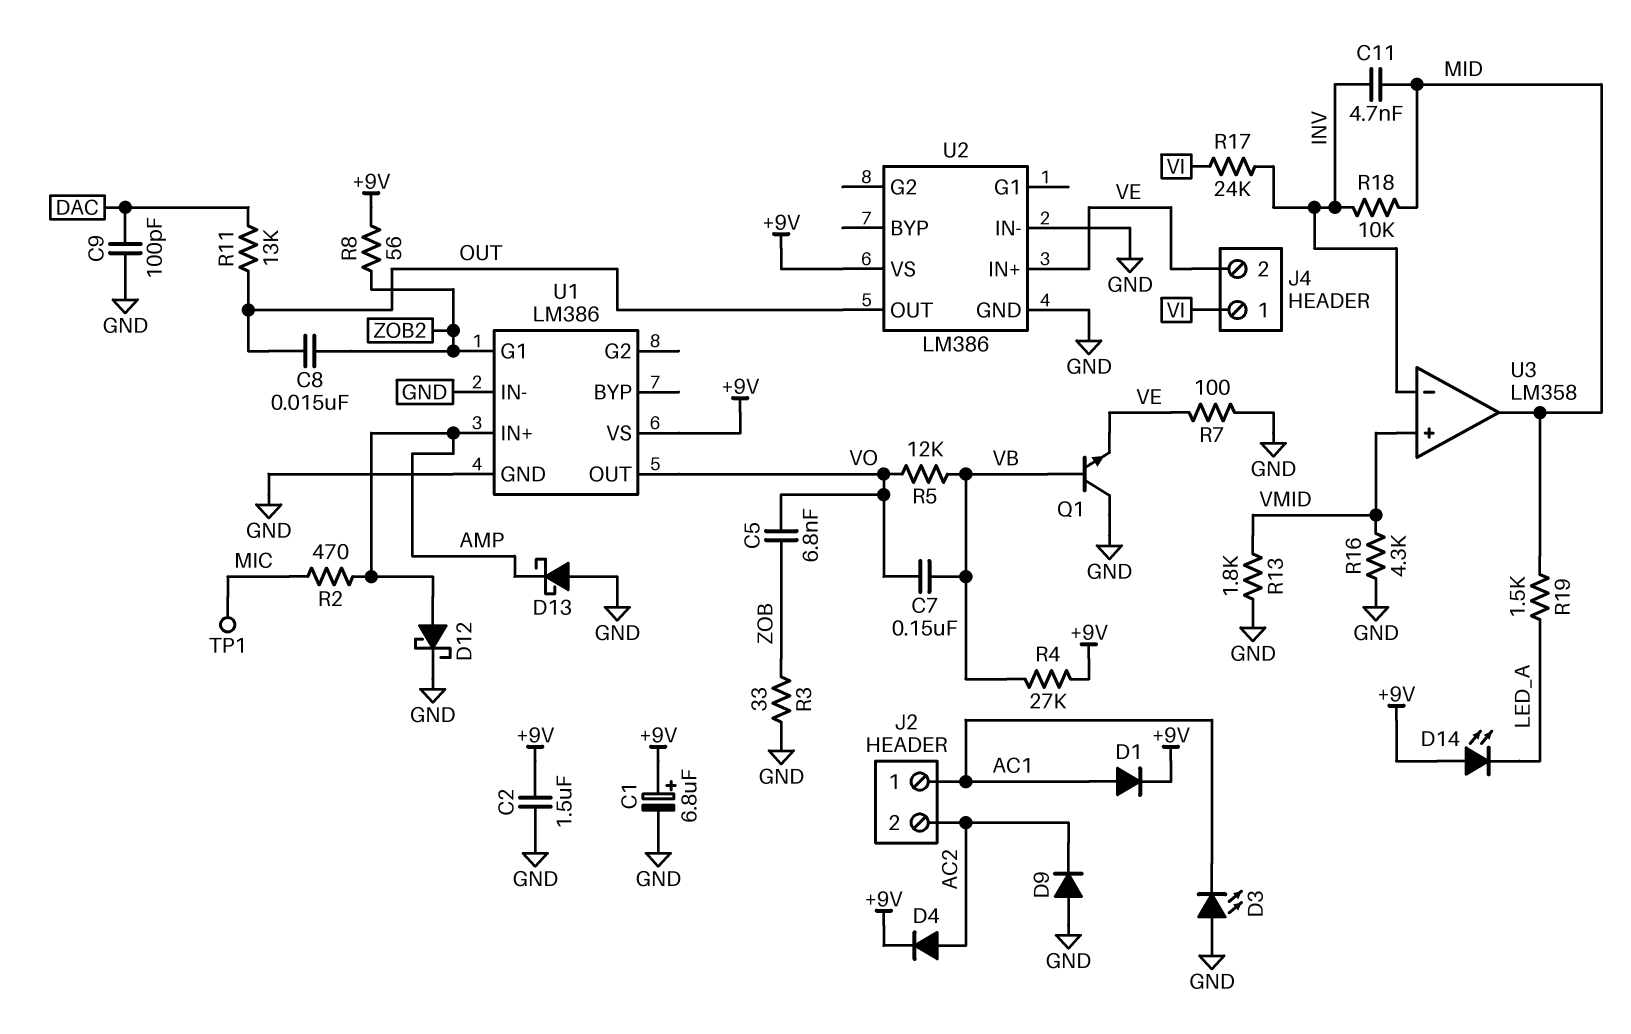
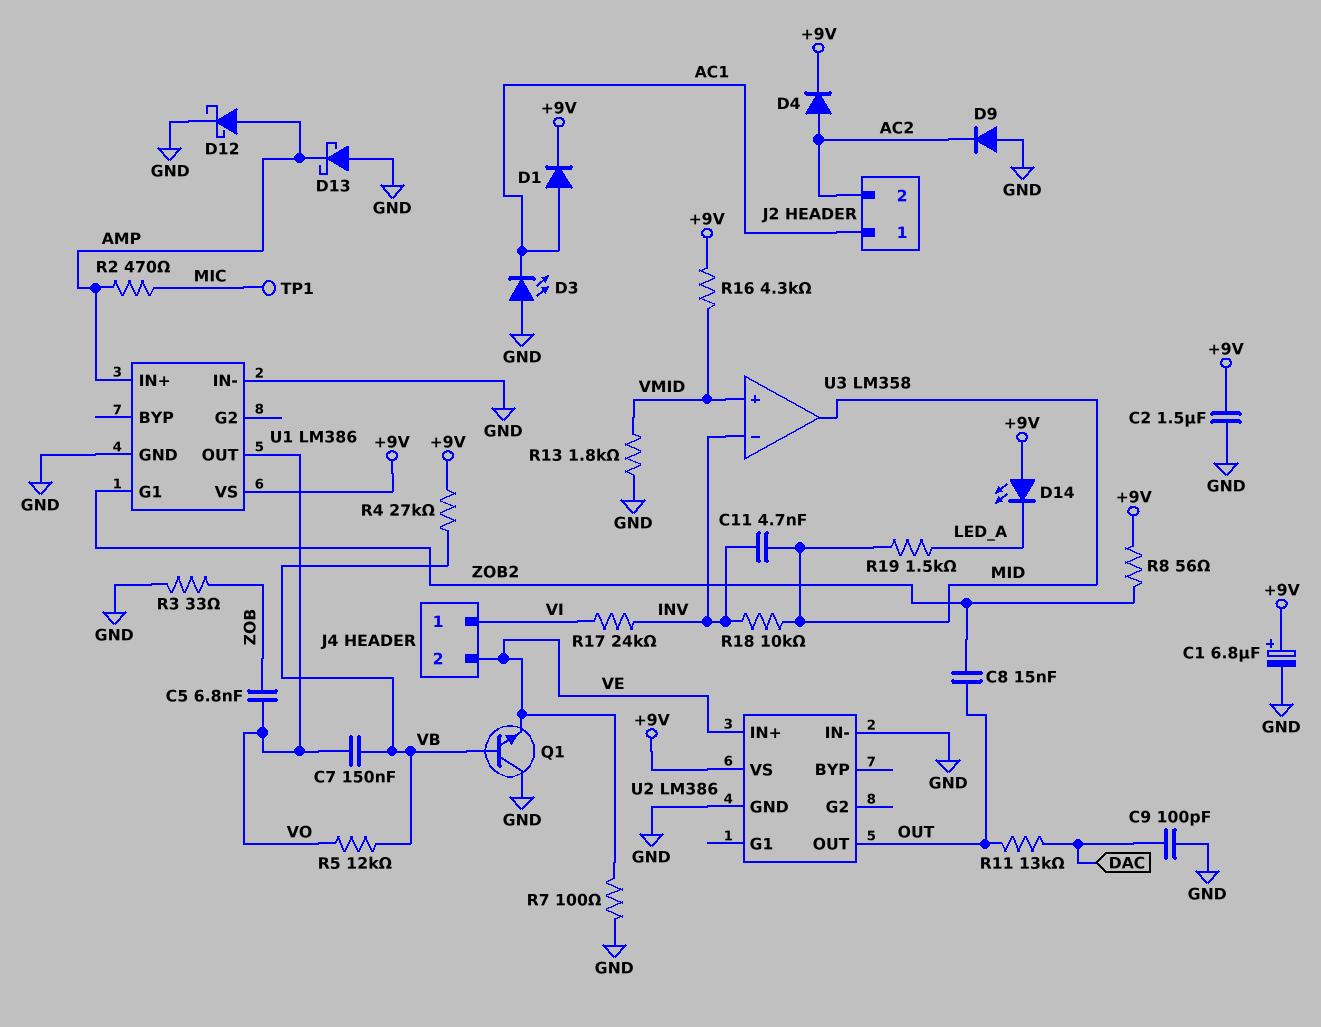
R16: 4.3k (GND, VMID) -> 4.3k (+9V, VMID)

